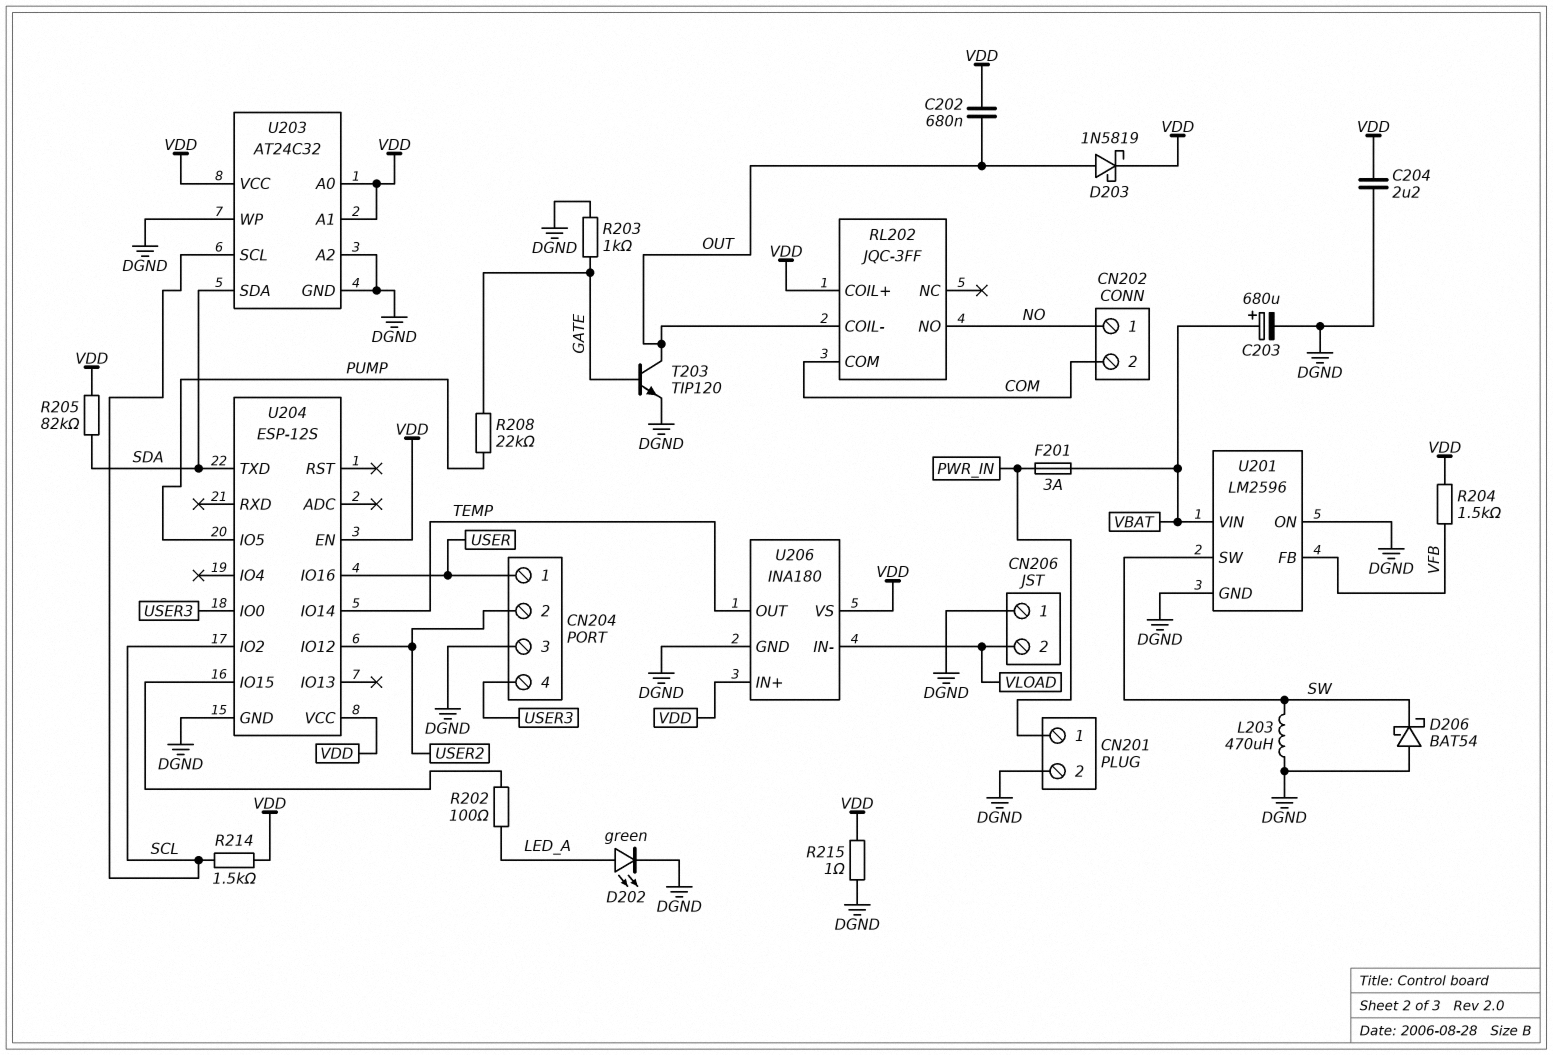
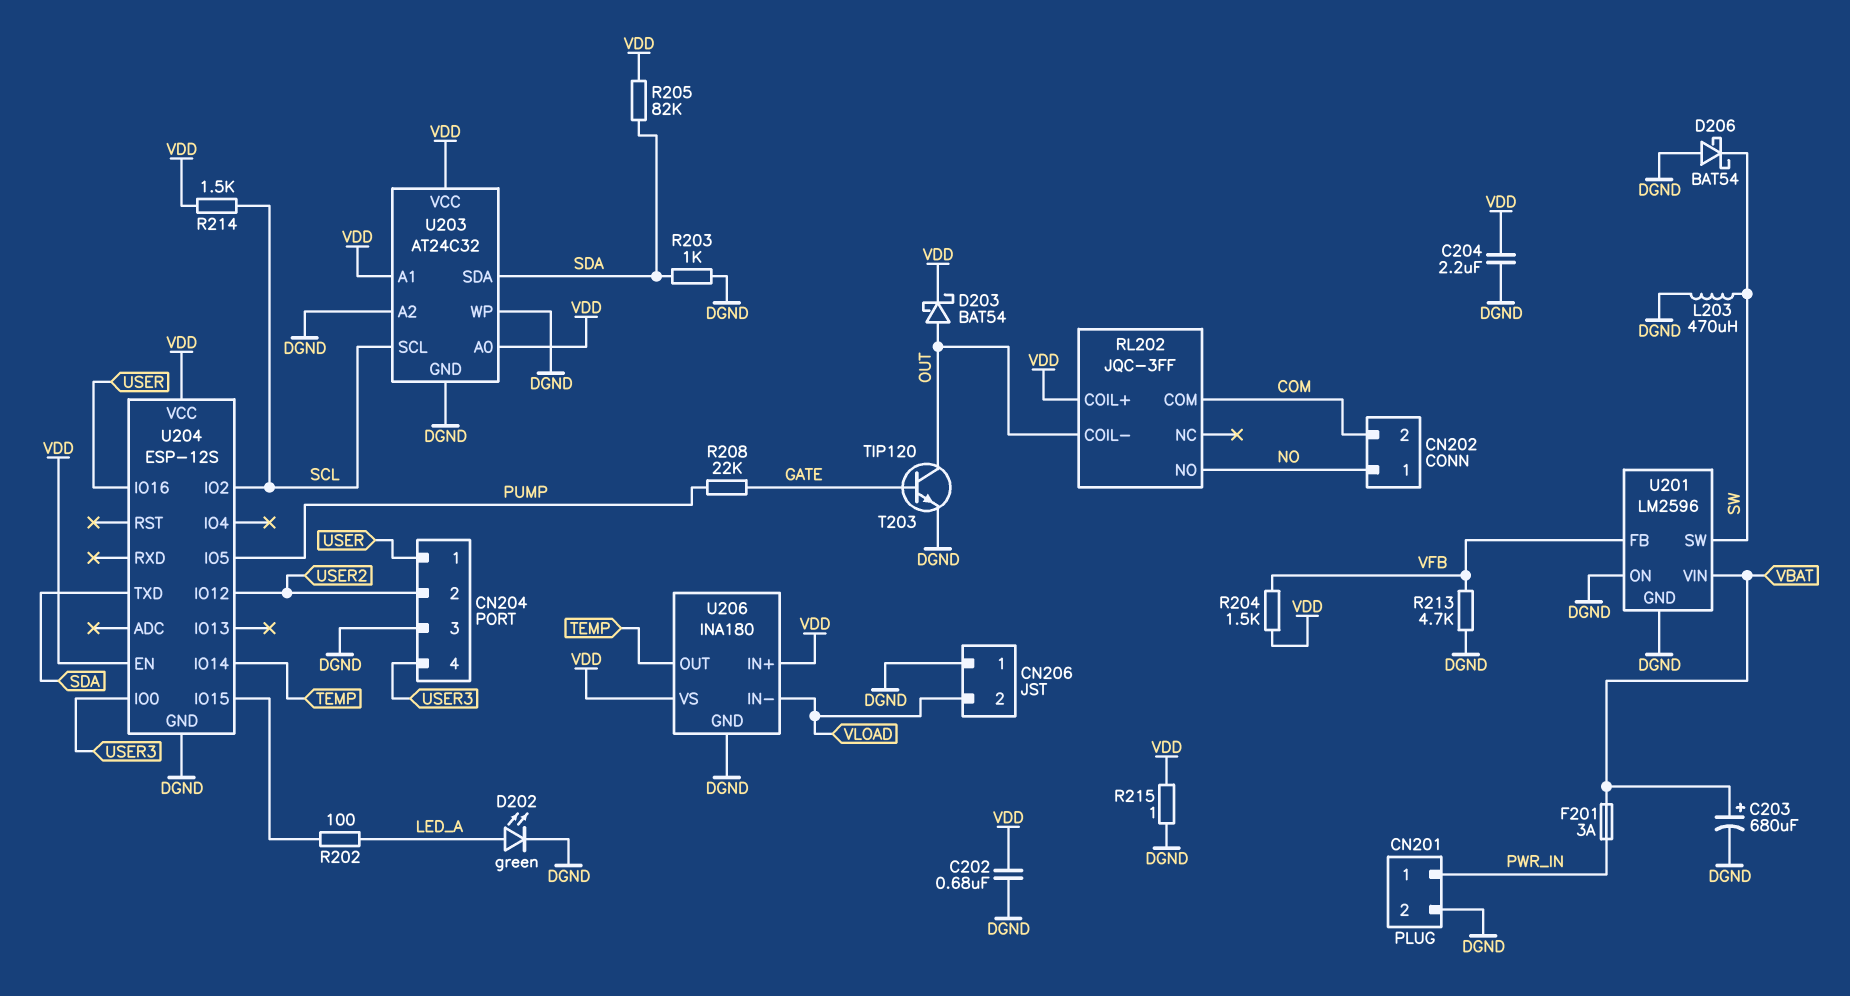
C202: 680nF (OUT, VDD) -> 680nF (DGND, VDD)
D203: schottky 1N5819 (A OUT, K VDD) -> schottky BAT54 (A OUT, K VDD)
R203: 1k (DGND, GATE) -> 1k (DGND, SDA)
R213: none -> 4.7k (DGND, VFB)

